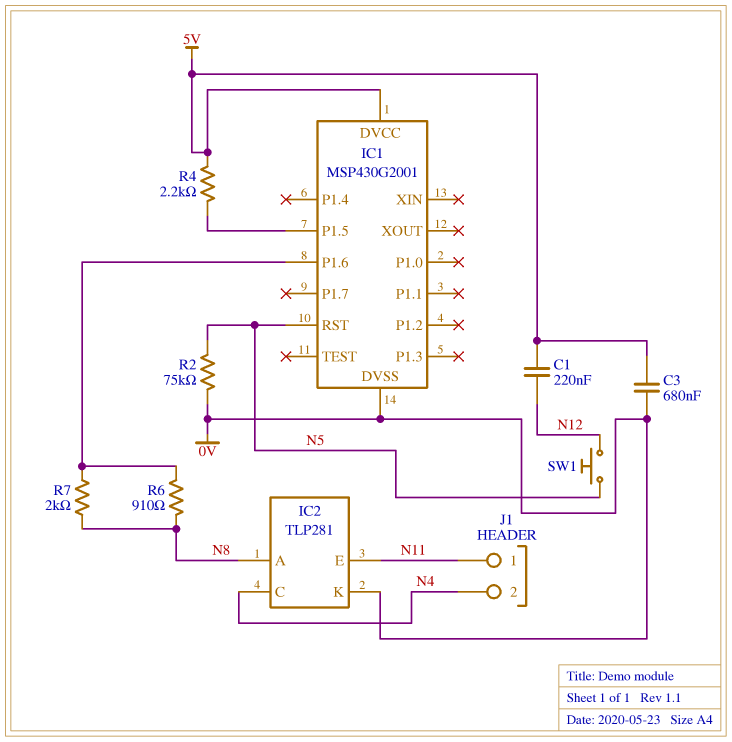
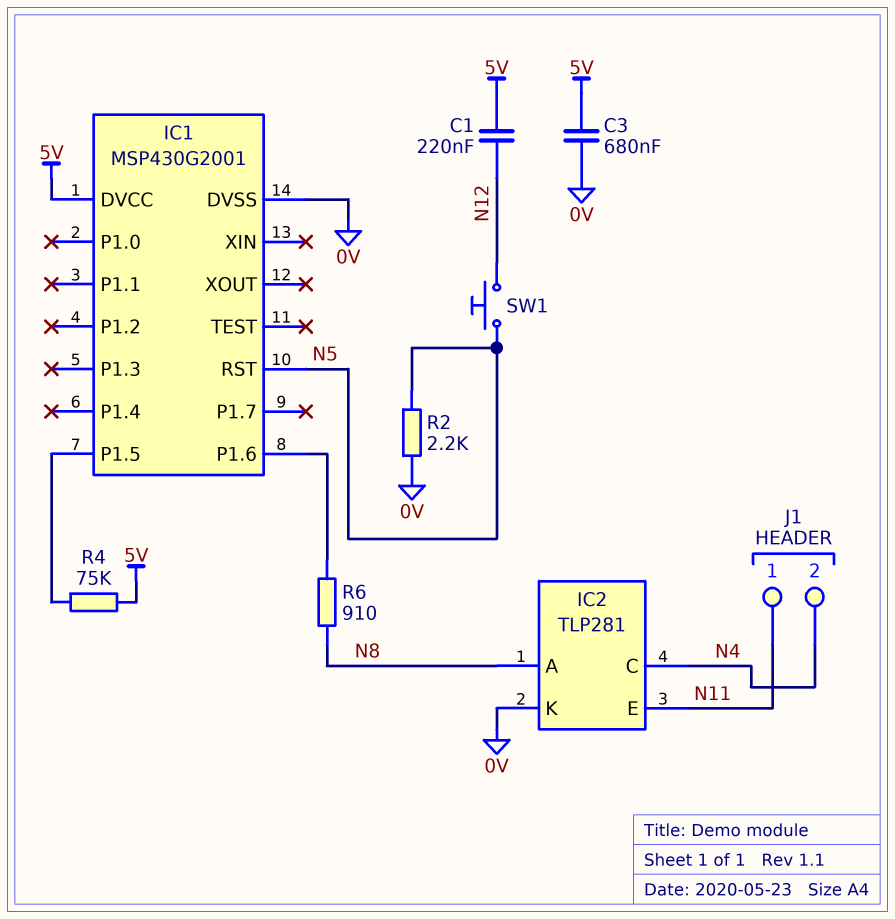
R2: 75k (0V, N5) -> 2.2k (0V, N5)
R4: 2.2k (5V, IC1/P1.5) -> 75k (5V, IC1/P1.5)
R7: 2k (IC1/P1.6, N8) -> none

